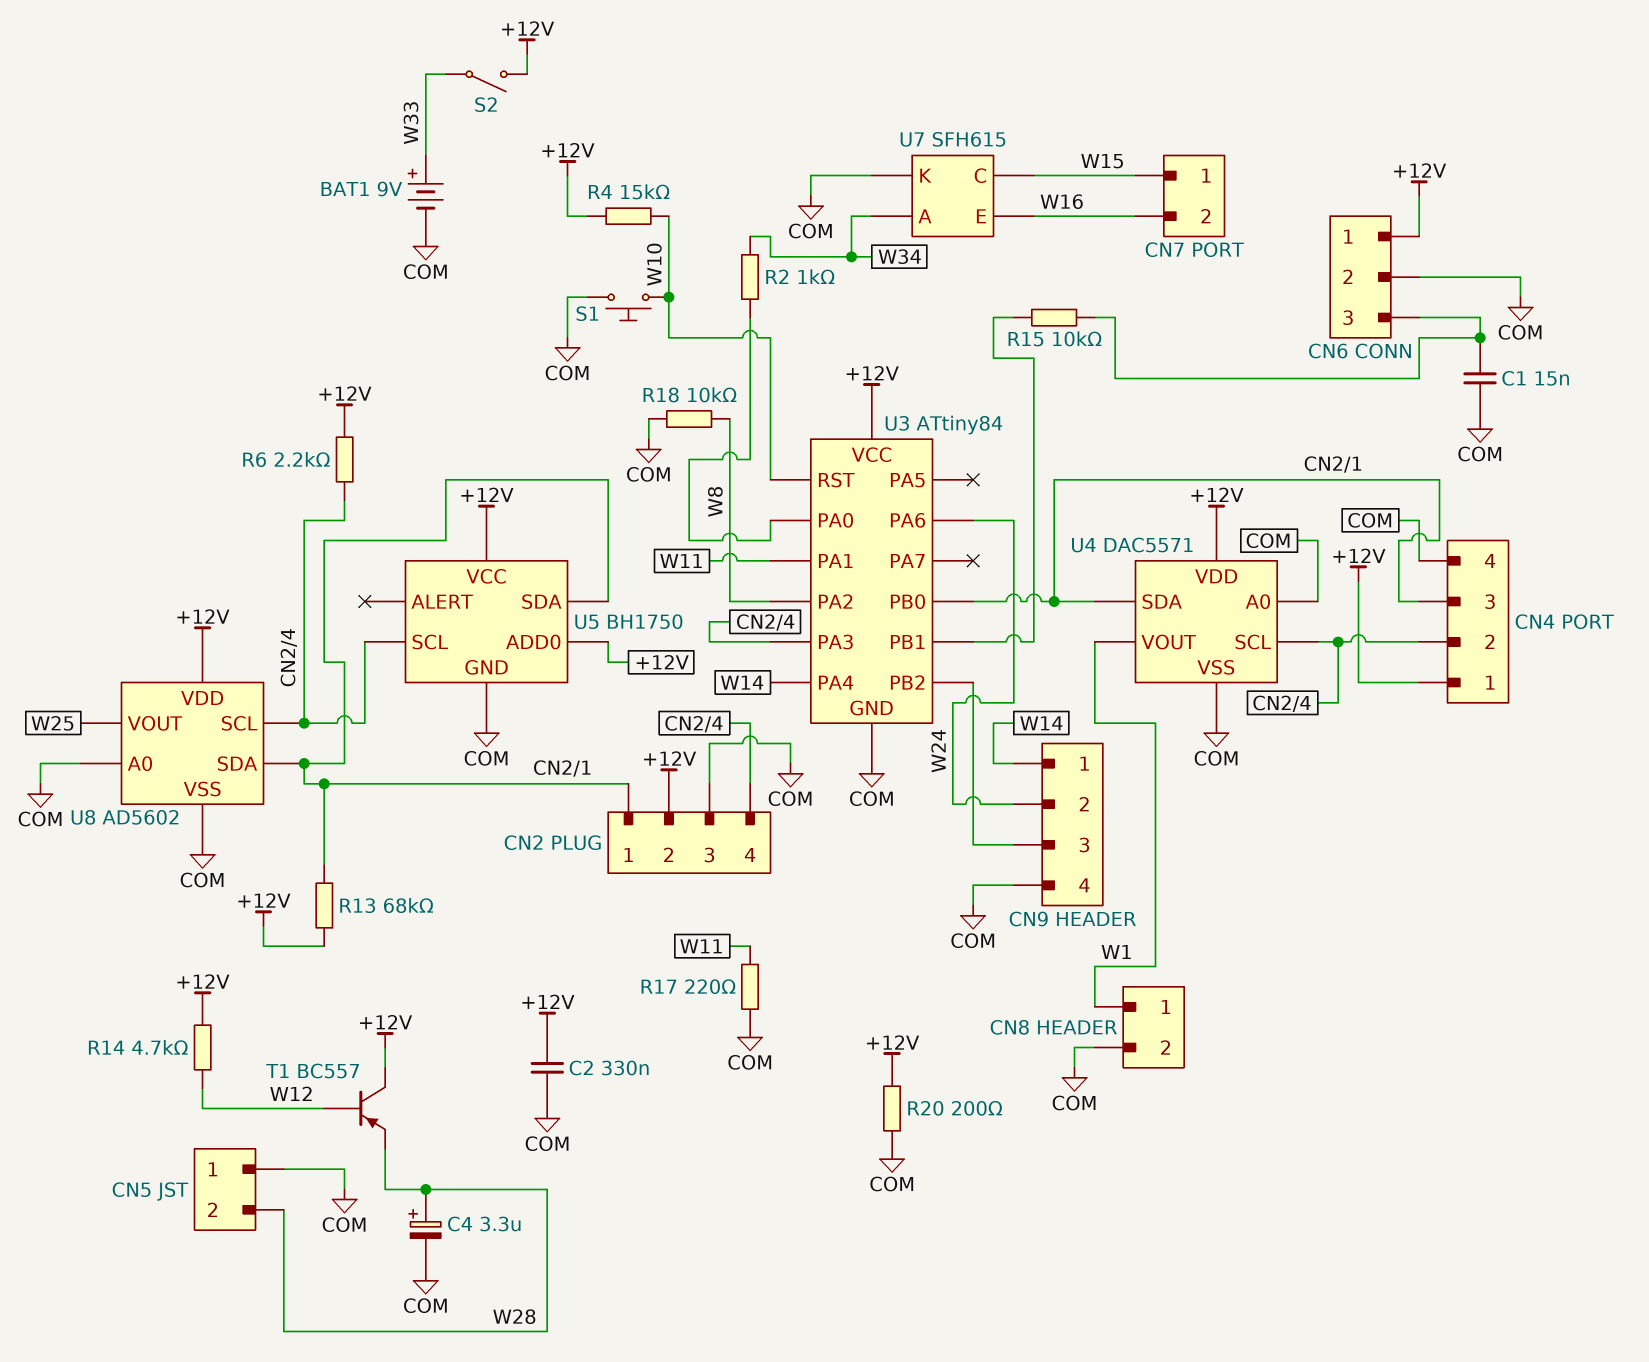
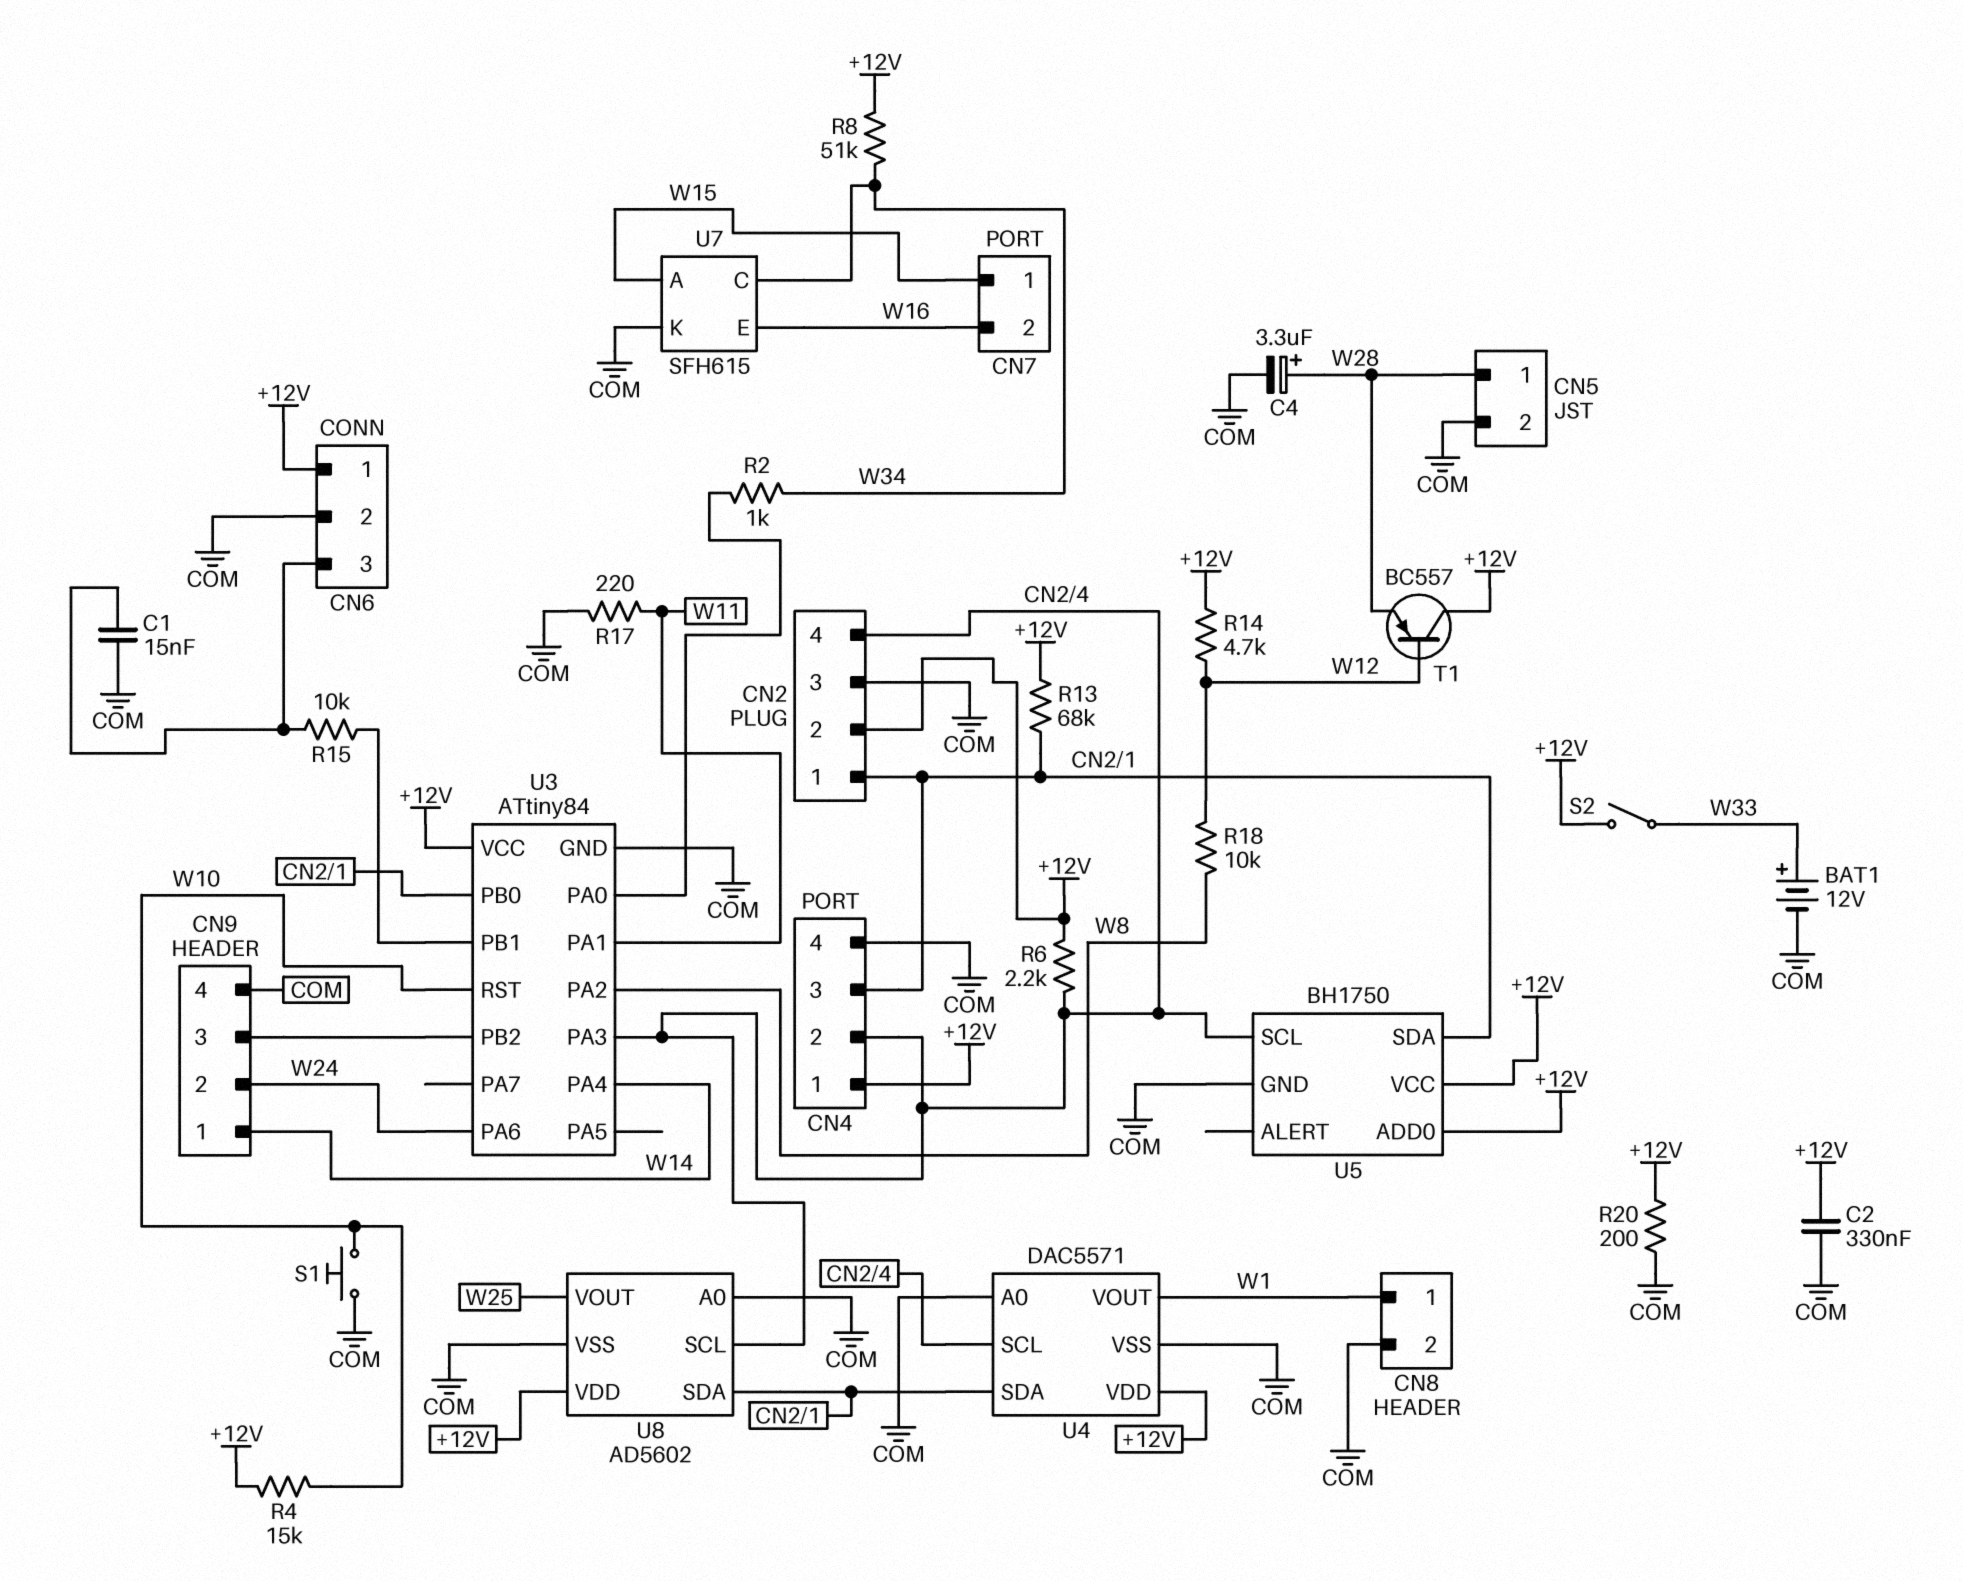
BAT1: 9V (plus W33, minus COM) -> 12V (plus W33, minus COM)
CN5 pin 1: COM -> W28
CN5 pin 2: W28 -> COM
R8: none -> 51k (+12V, W34)
R18: 10k (COM, W8) -> 10k (W8, W12)
U7 pin A: W34 -> W15
U7 pin C: W15 -> W34

